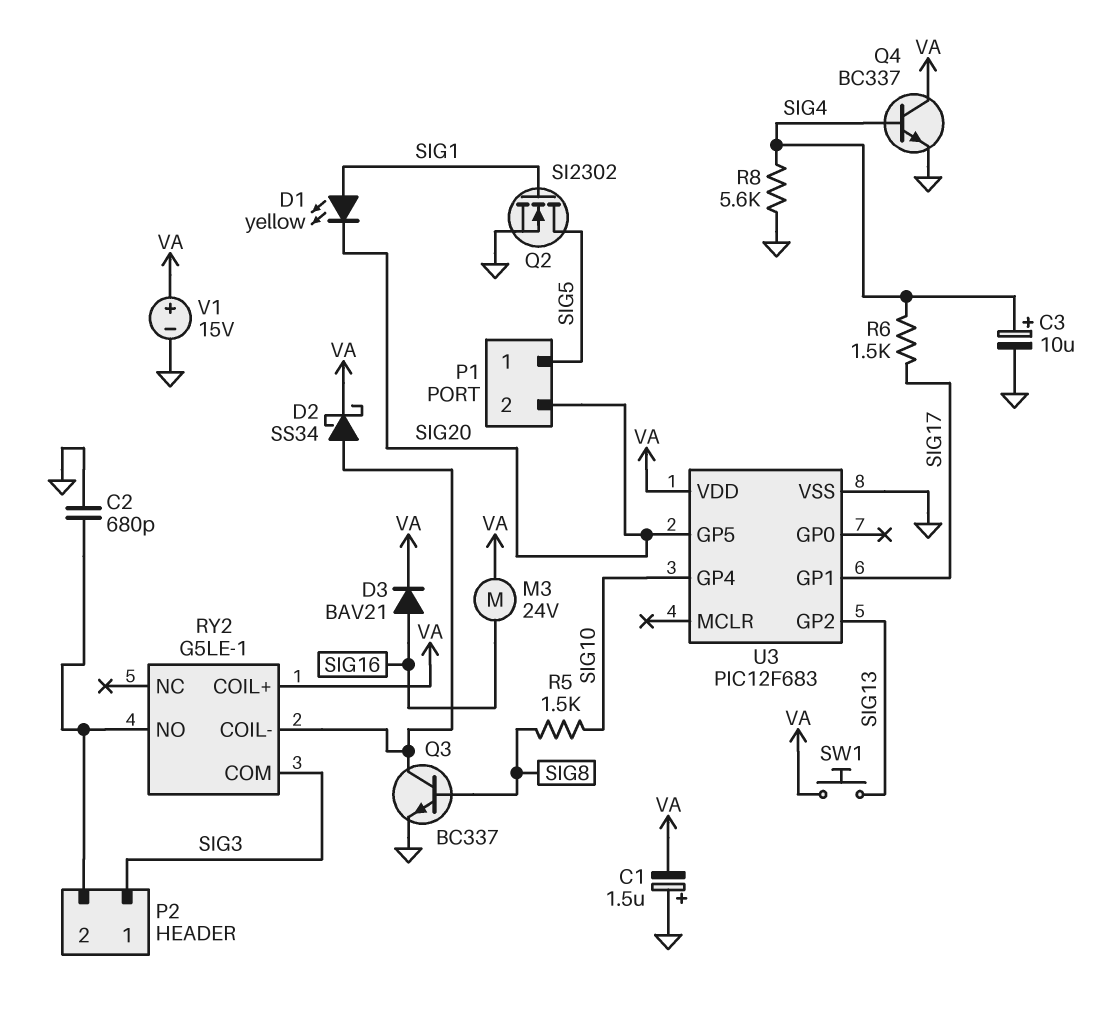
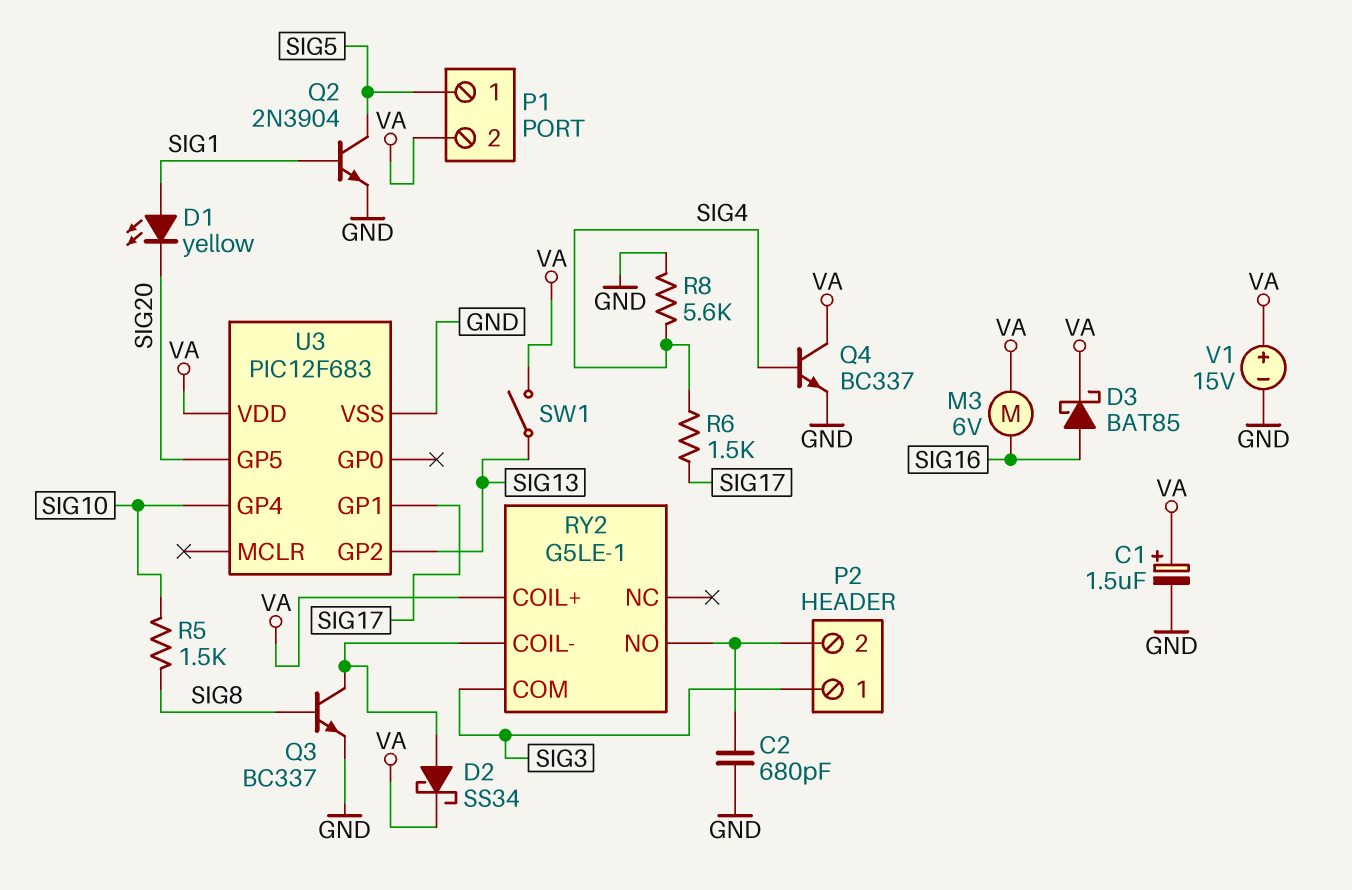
C1: 1.5uF (plus GND, minus VA) -> 1.5uF (plus VA, minus GND)
C3: 10uF (plus SIG4, minus GND) -> none
D3: diode BAV21 (A SIG16, K VA) -> schottky BAT85 (A SIG16, K VA)
M3: motor 24V (SIG16, VA) -> motor 6V (SIG16, VA)
P1 pin 2: SIG20 -> VA
Q2: NMOS SI2302 (G SIG1, D SIG5, S GND) -> NPN 2N3904 (B SIG1, C SIG5, E GND)
SW1: button (SIG13, VA) -> switch (SIG13, VA)

